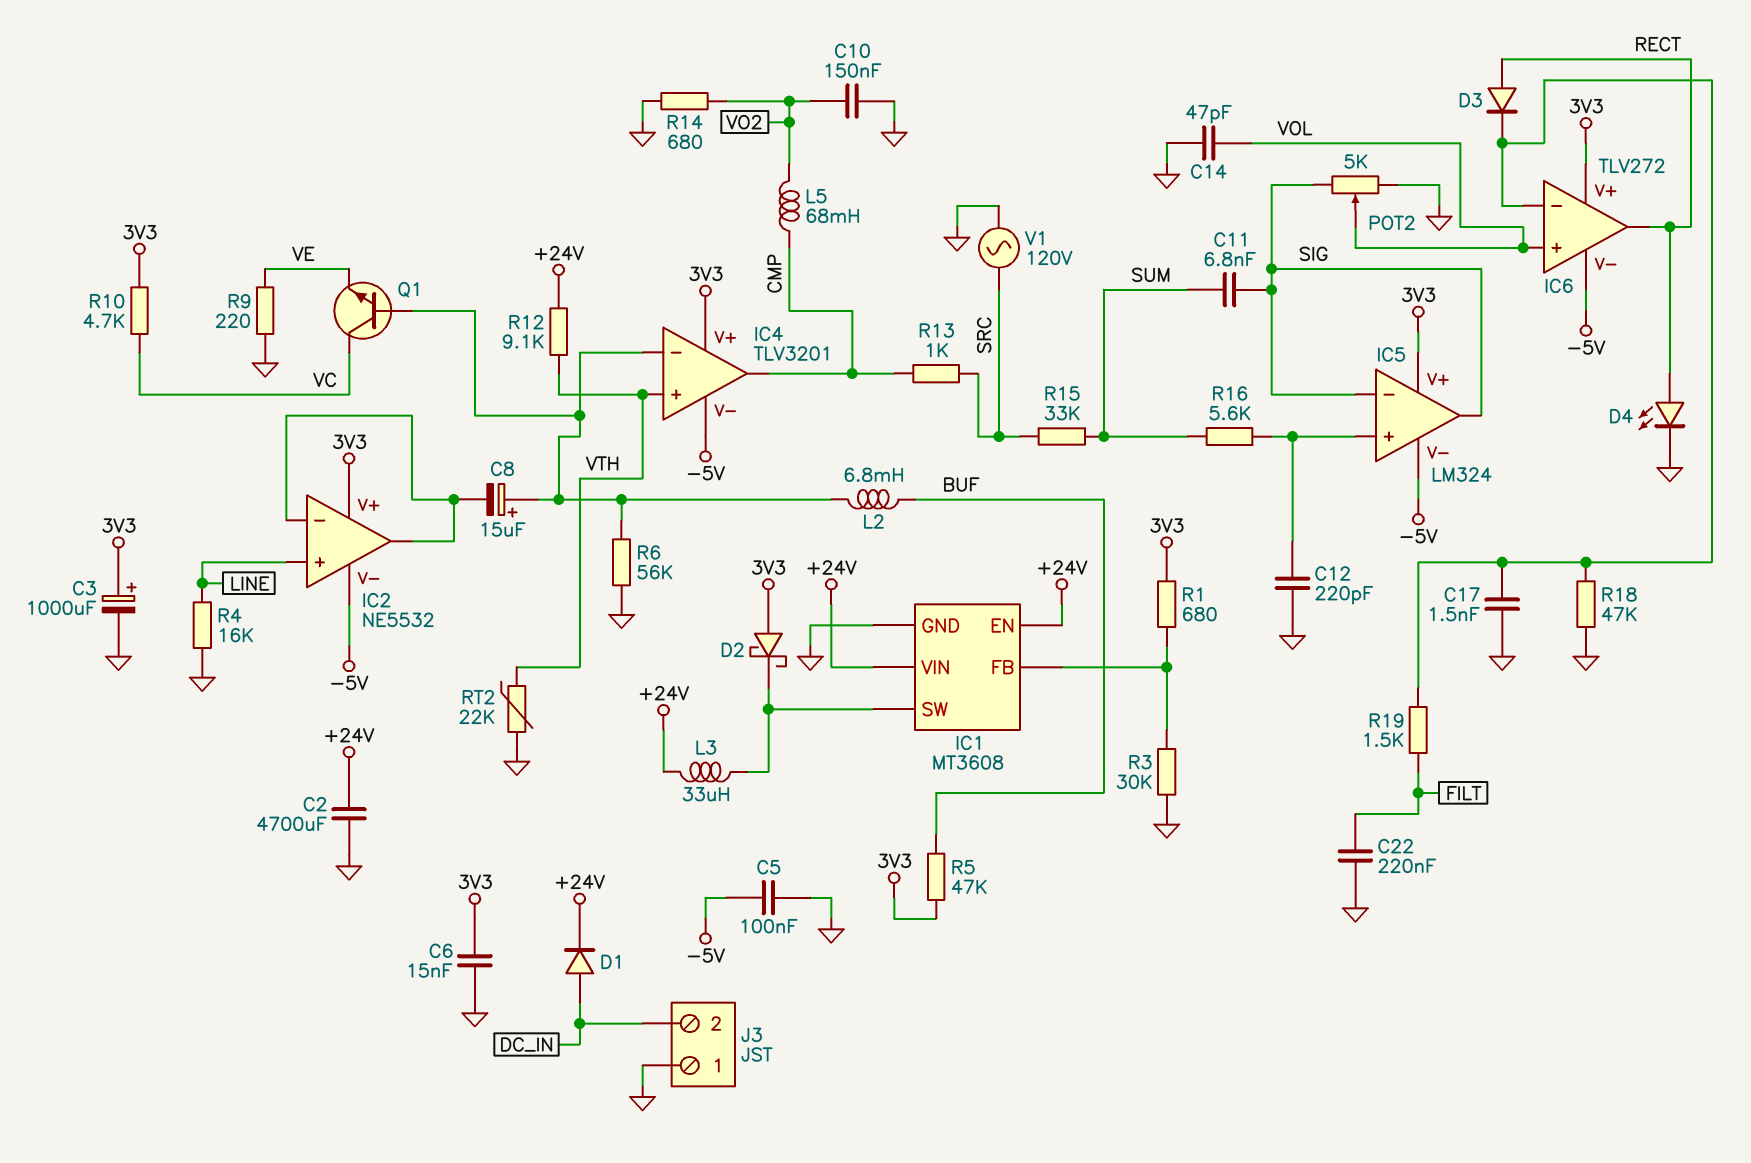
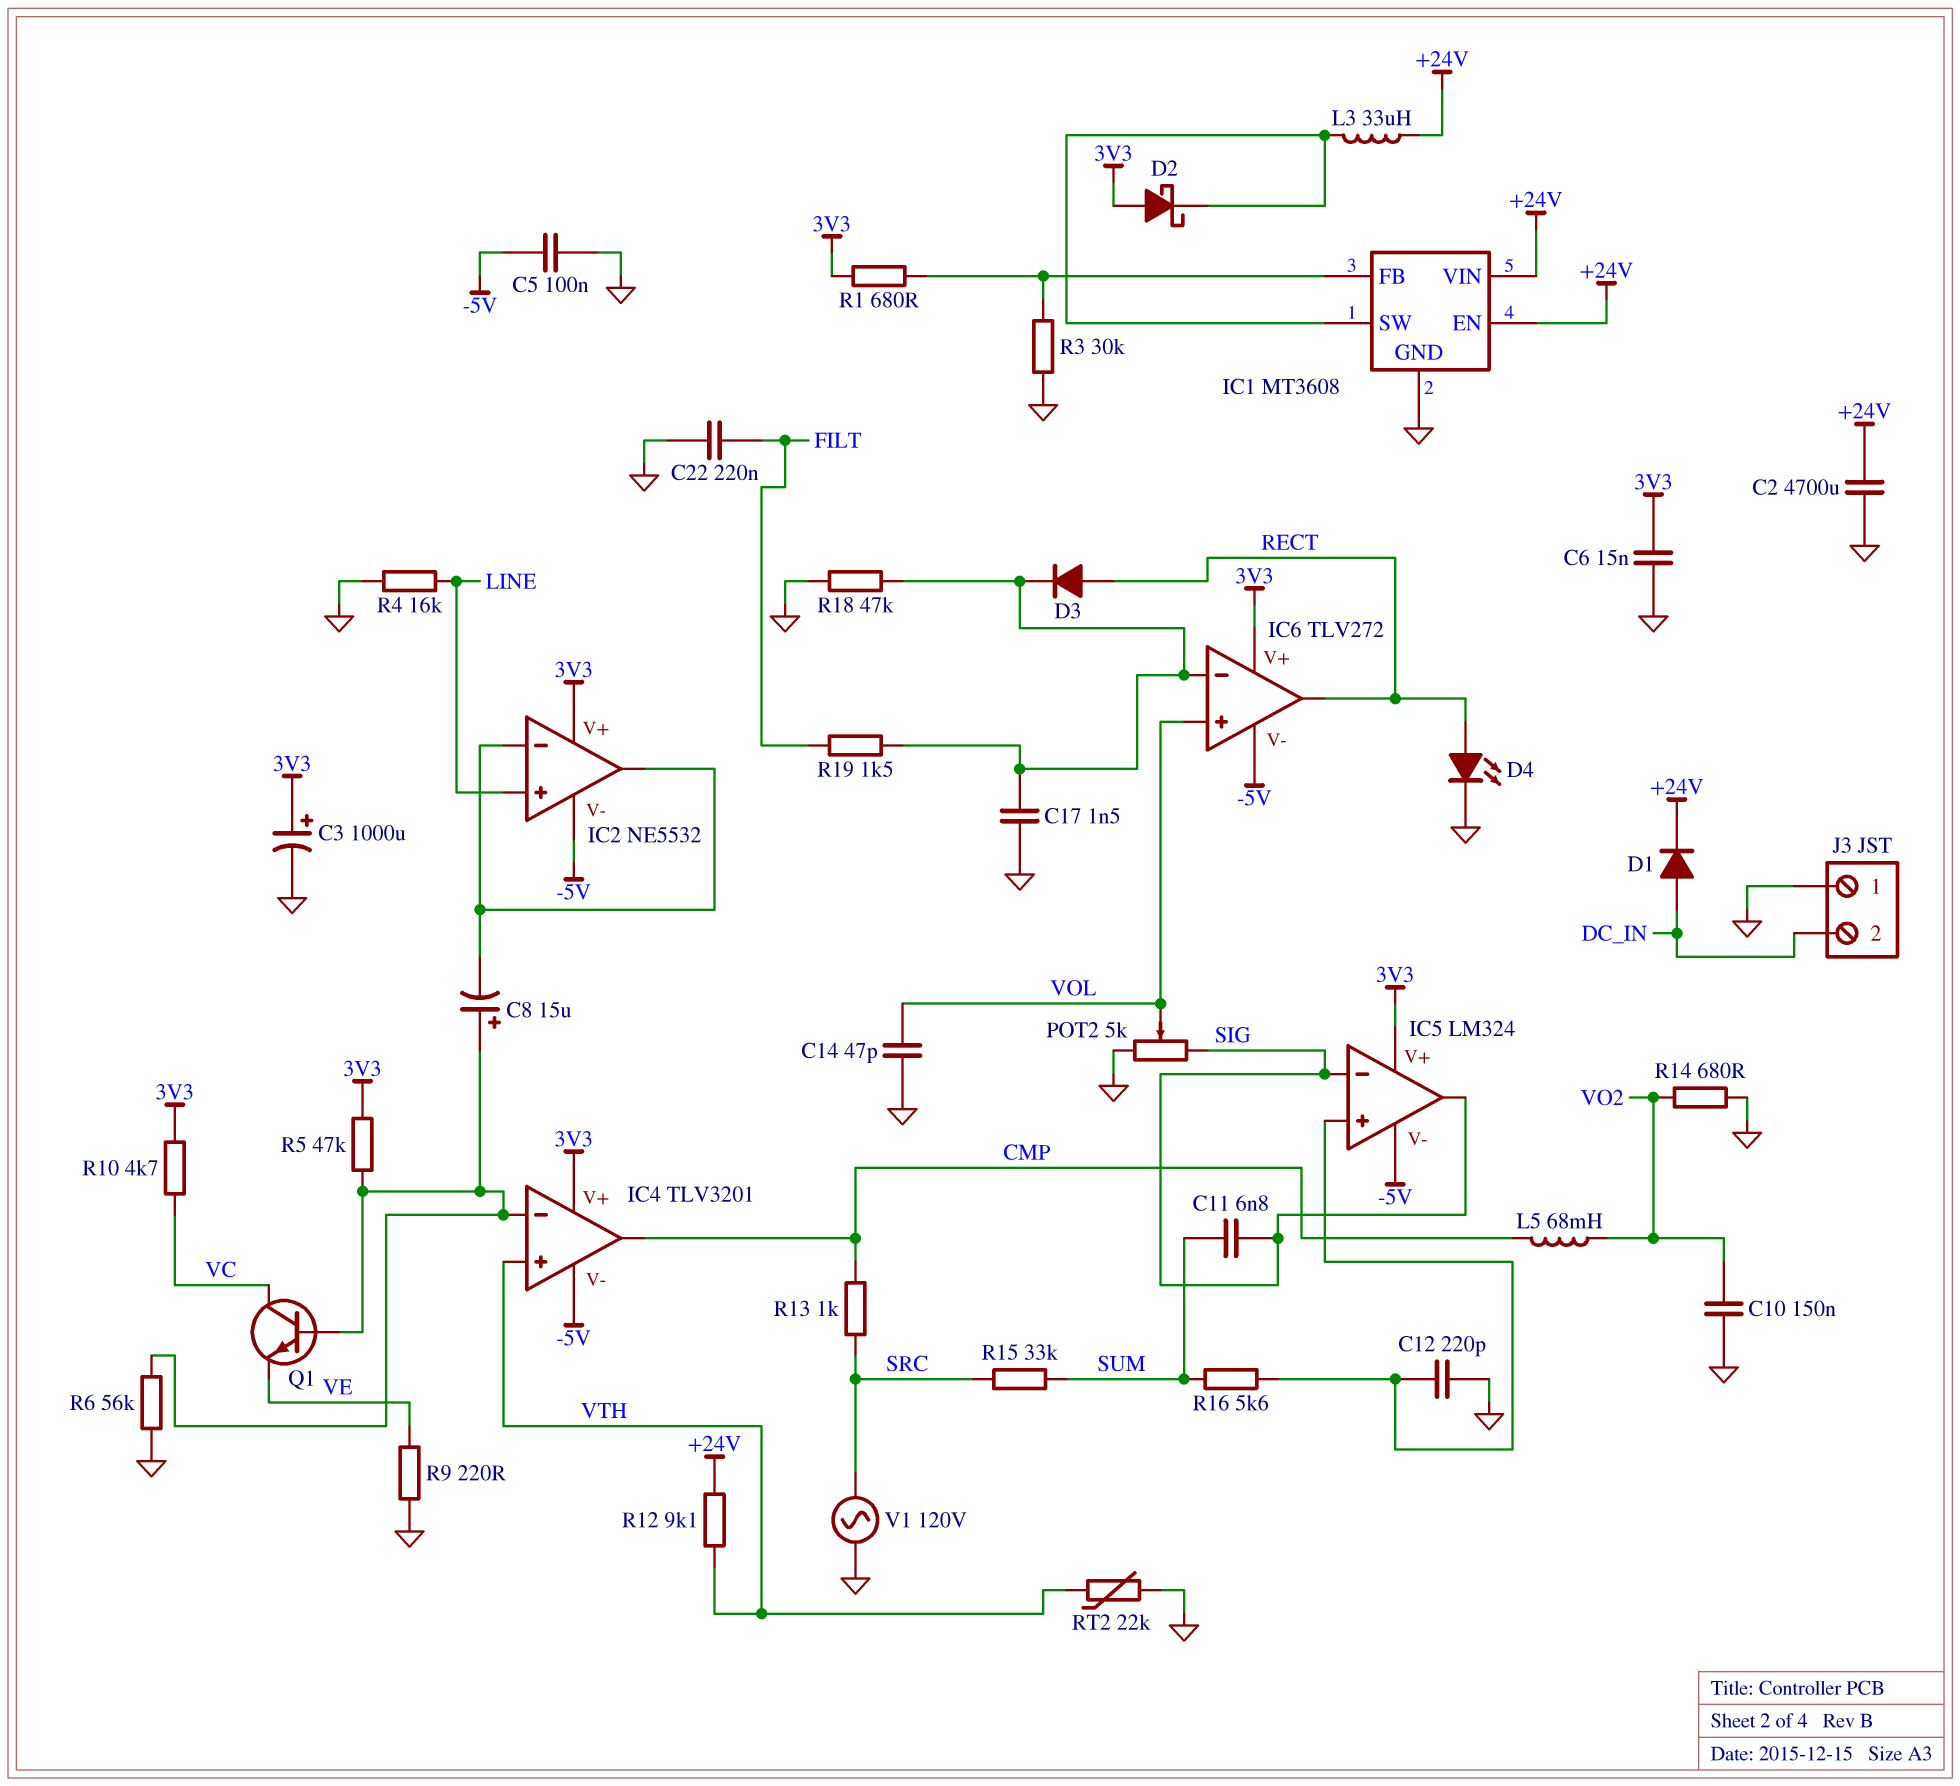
L2: 6.8mH (BUF, IC4/in-) -> none
R5: 47k (3V3, BUF) -> 47k (3V3, IC4/in-)

